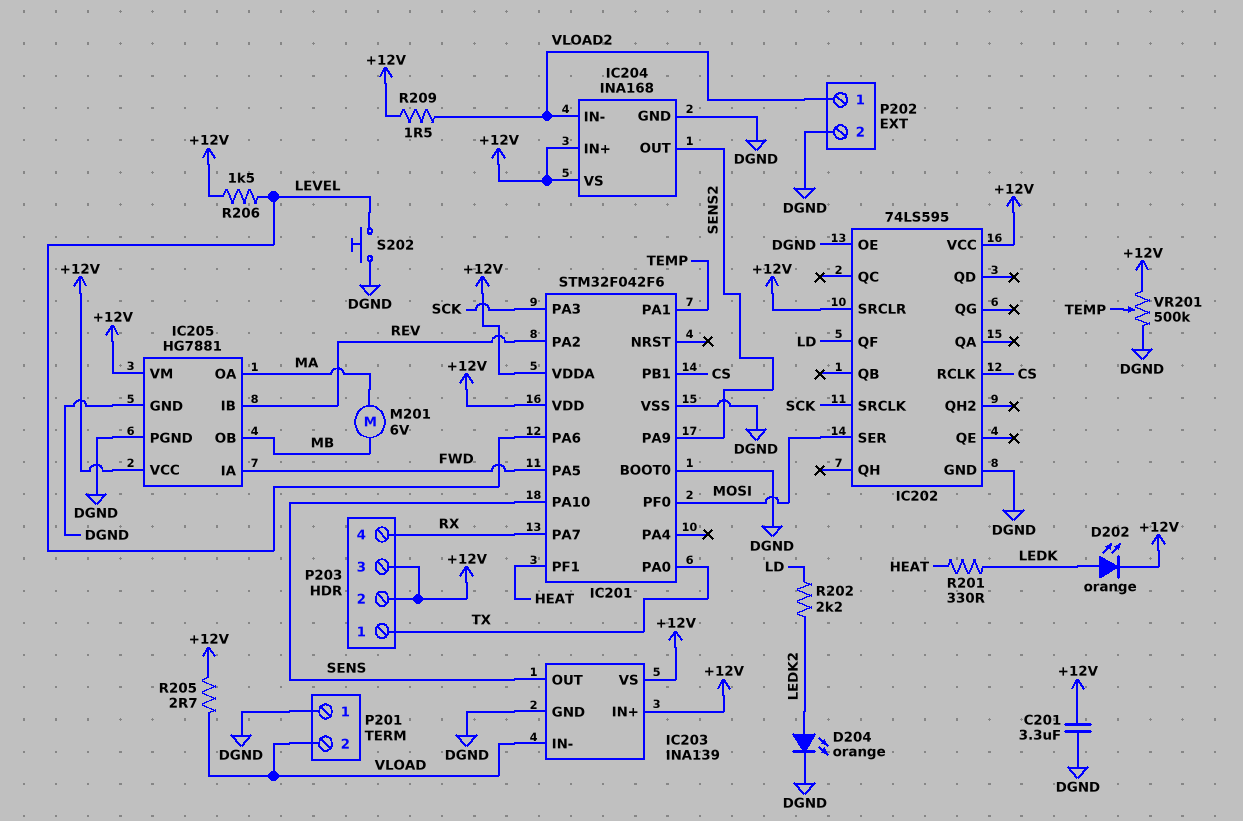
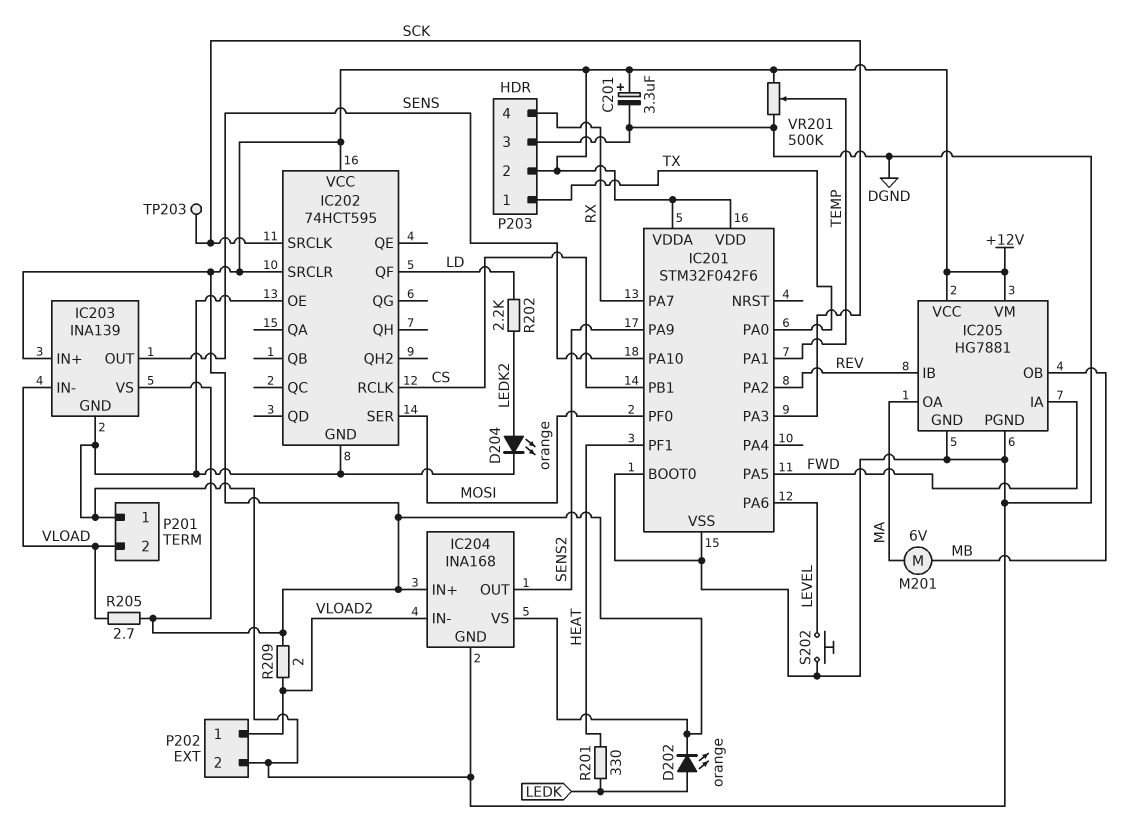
C201: 3.3uF (+12V, DGND) -> 3.3uF (plus +12V, minus DGND)
IC202: 74LS595 -> 74HCT595
P203 pin 3: +12V -> DGND
R206: 1.5k (+12V, LEVEL) -> none
R209: 1.5 (+12V, VLOAD2) -> 2 (+12V, VLOAD2)
TP203: none -> test point (SCK)

